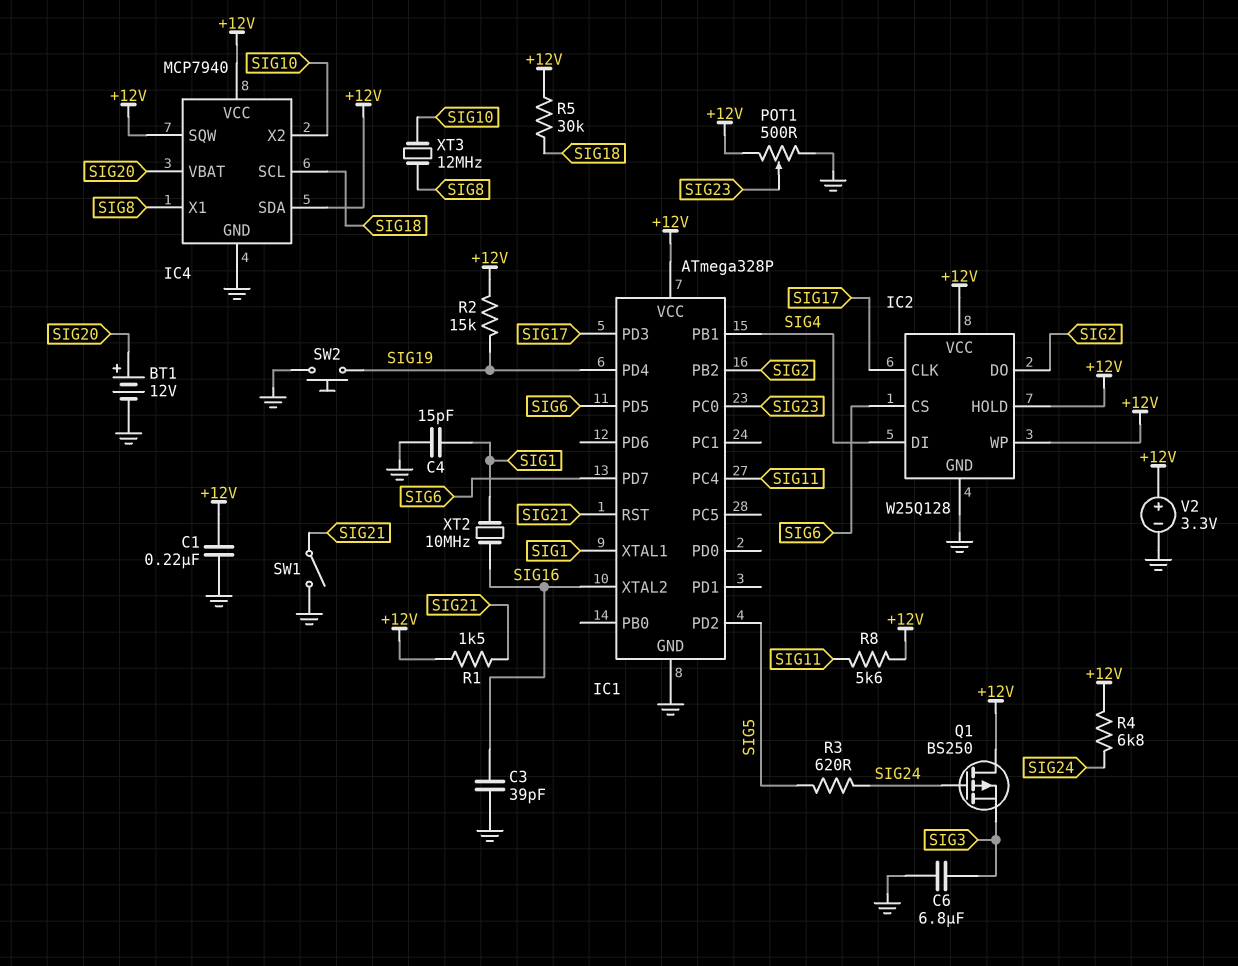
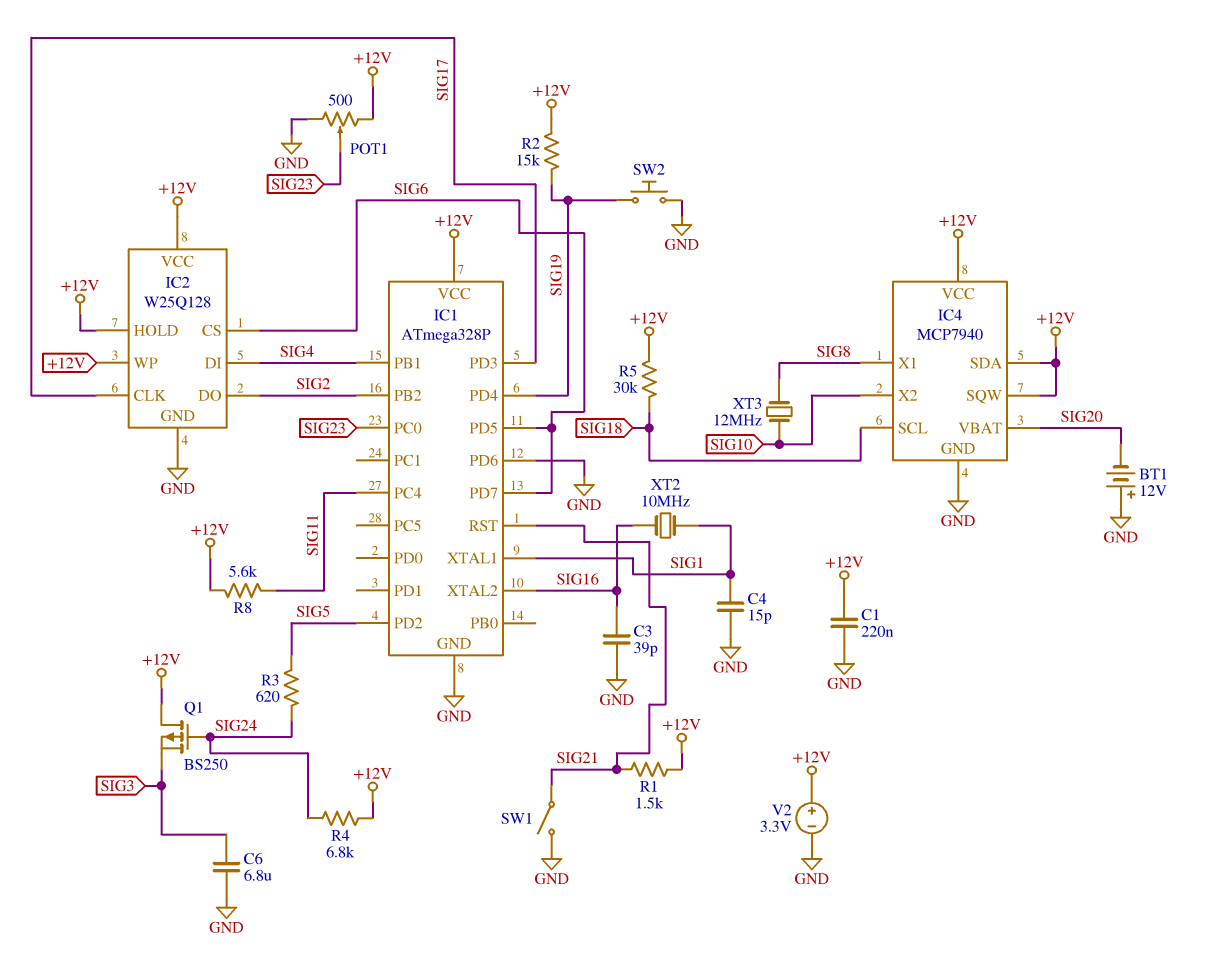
BT1: 12V (plus SIG20, minus GND) -> 12V (plus GND, minus SIG20)
IC1 pin PD6: none -> GND

